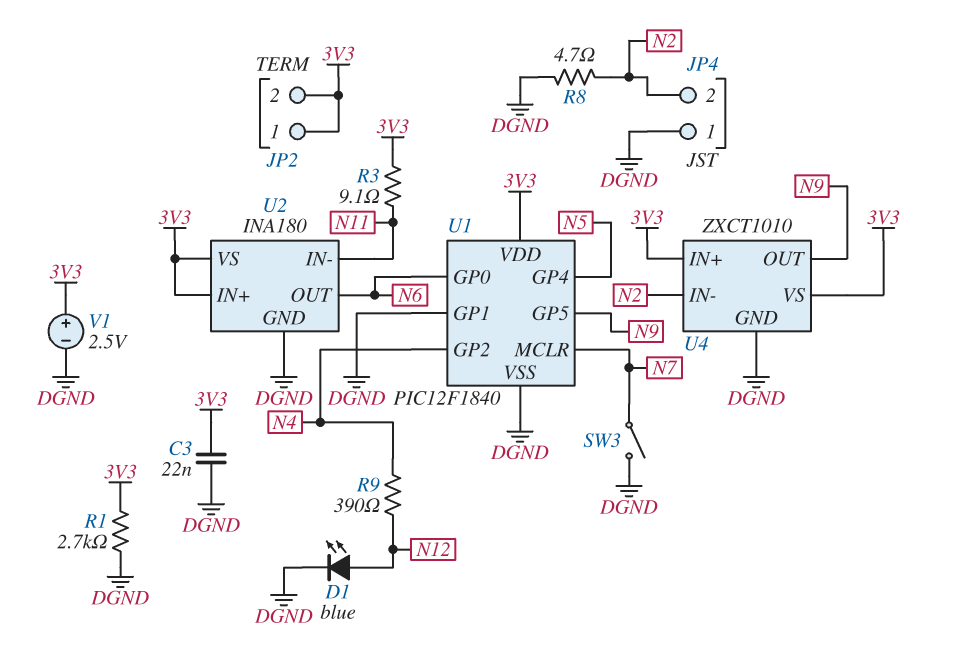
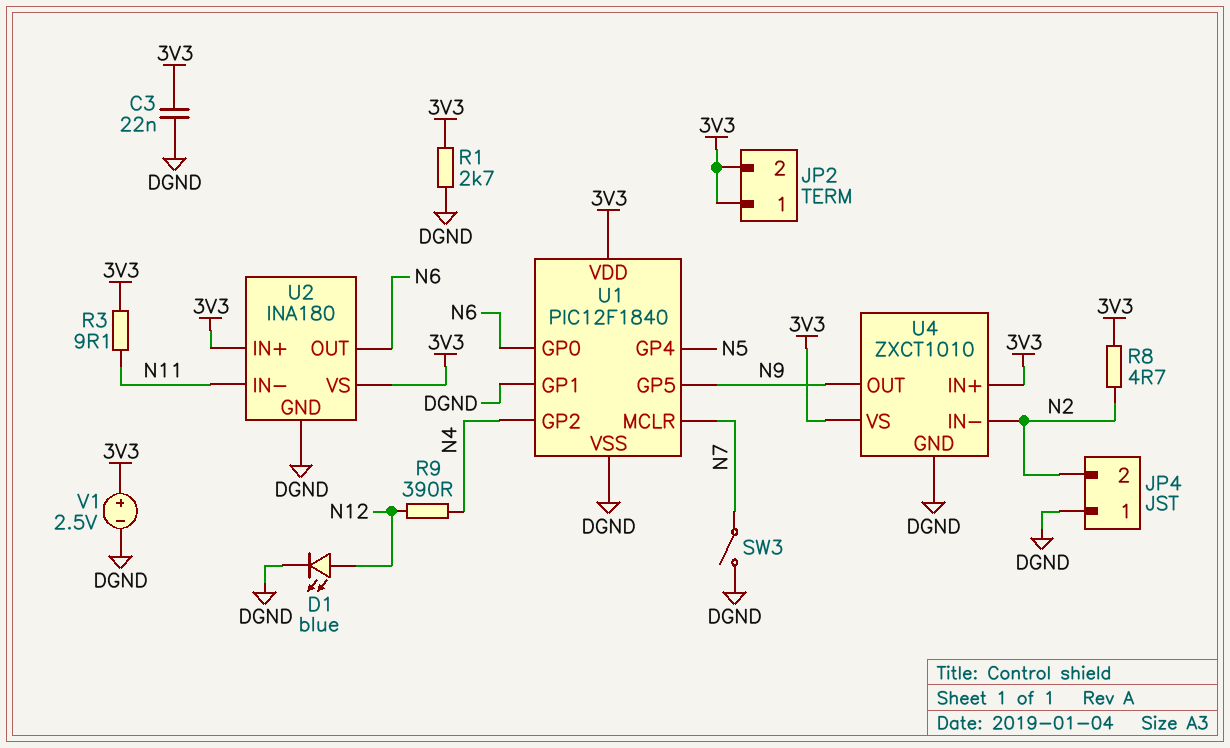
R8: 4.7 (DGND, N2) -> 4.7 (3V3, N2)

